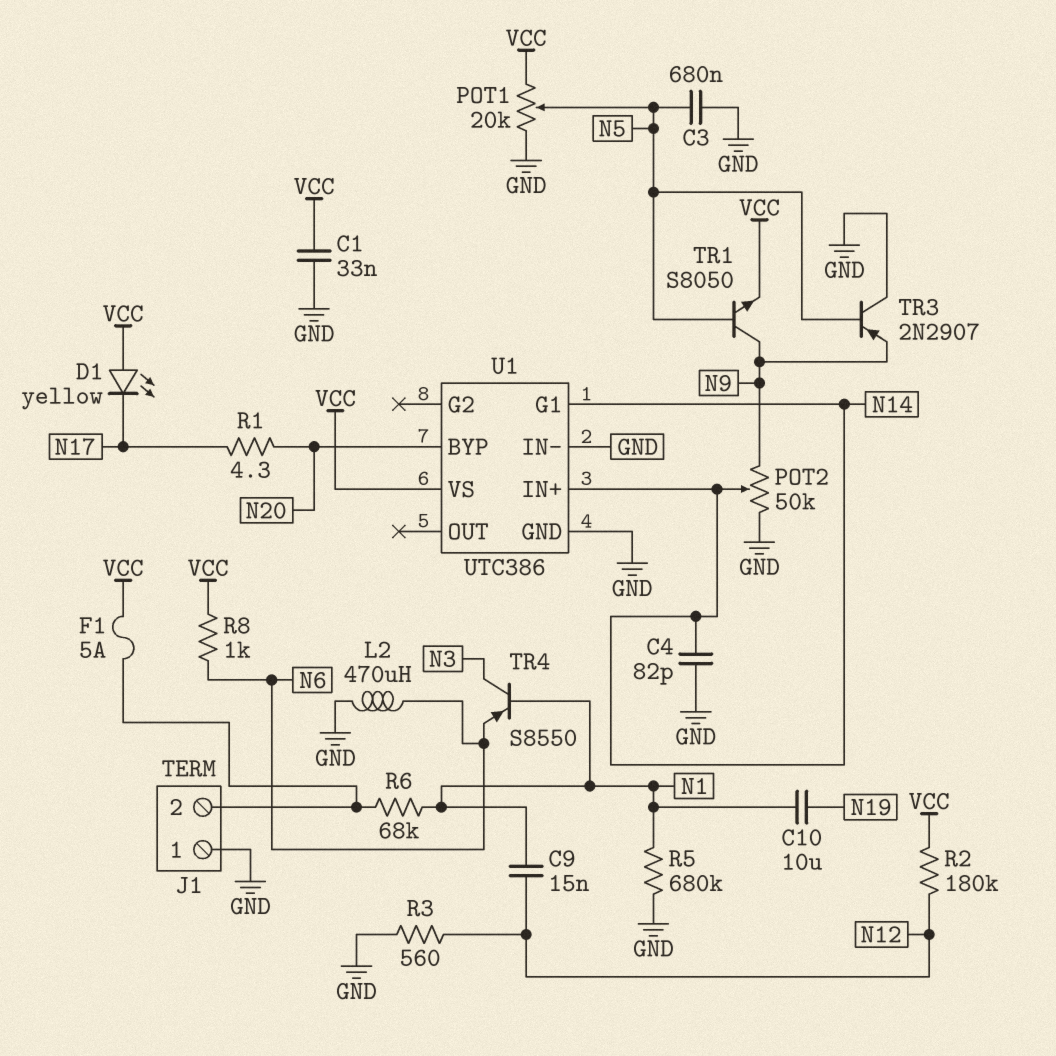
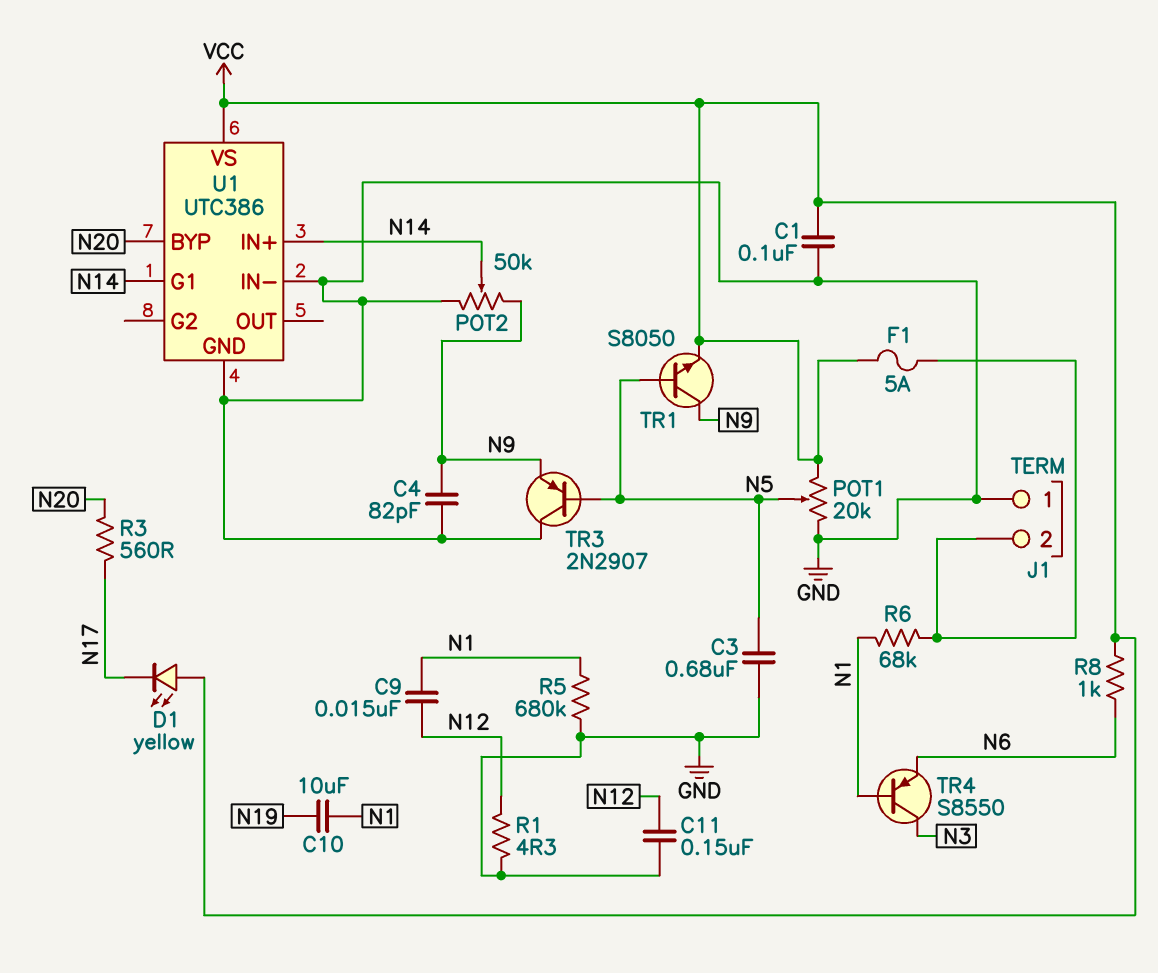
C1: 33nF (GND, VCC) -> 100nF (GND, VCC)
C4: 82pF (GND, N14) -> 82pF (GND, N9)
C11: none -> 150nF (GND, N12)
L2: 470uH (GND, N6) -> none
R1: 4.3 (N17, N20) -> 4.3 (GND, N12)
R2: 180k (N12, VCC) -> none
R3: 560 (GND, N12) -> 560 (N17, N20)

